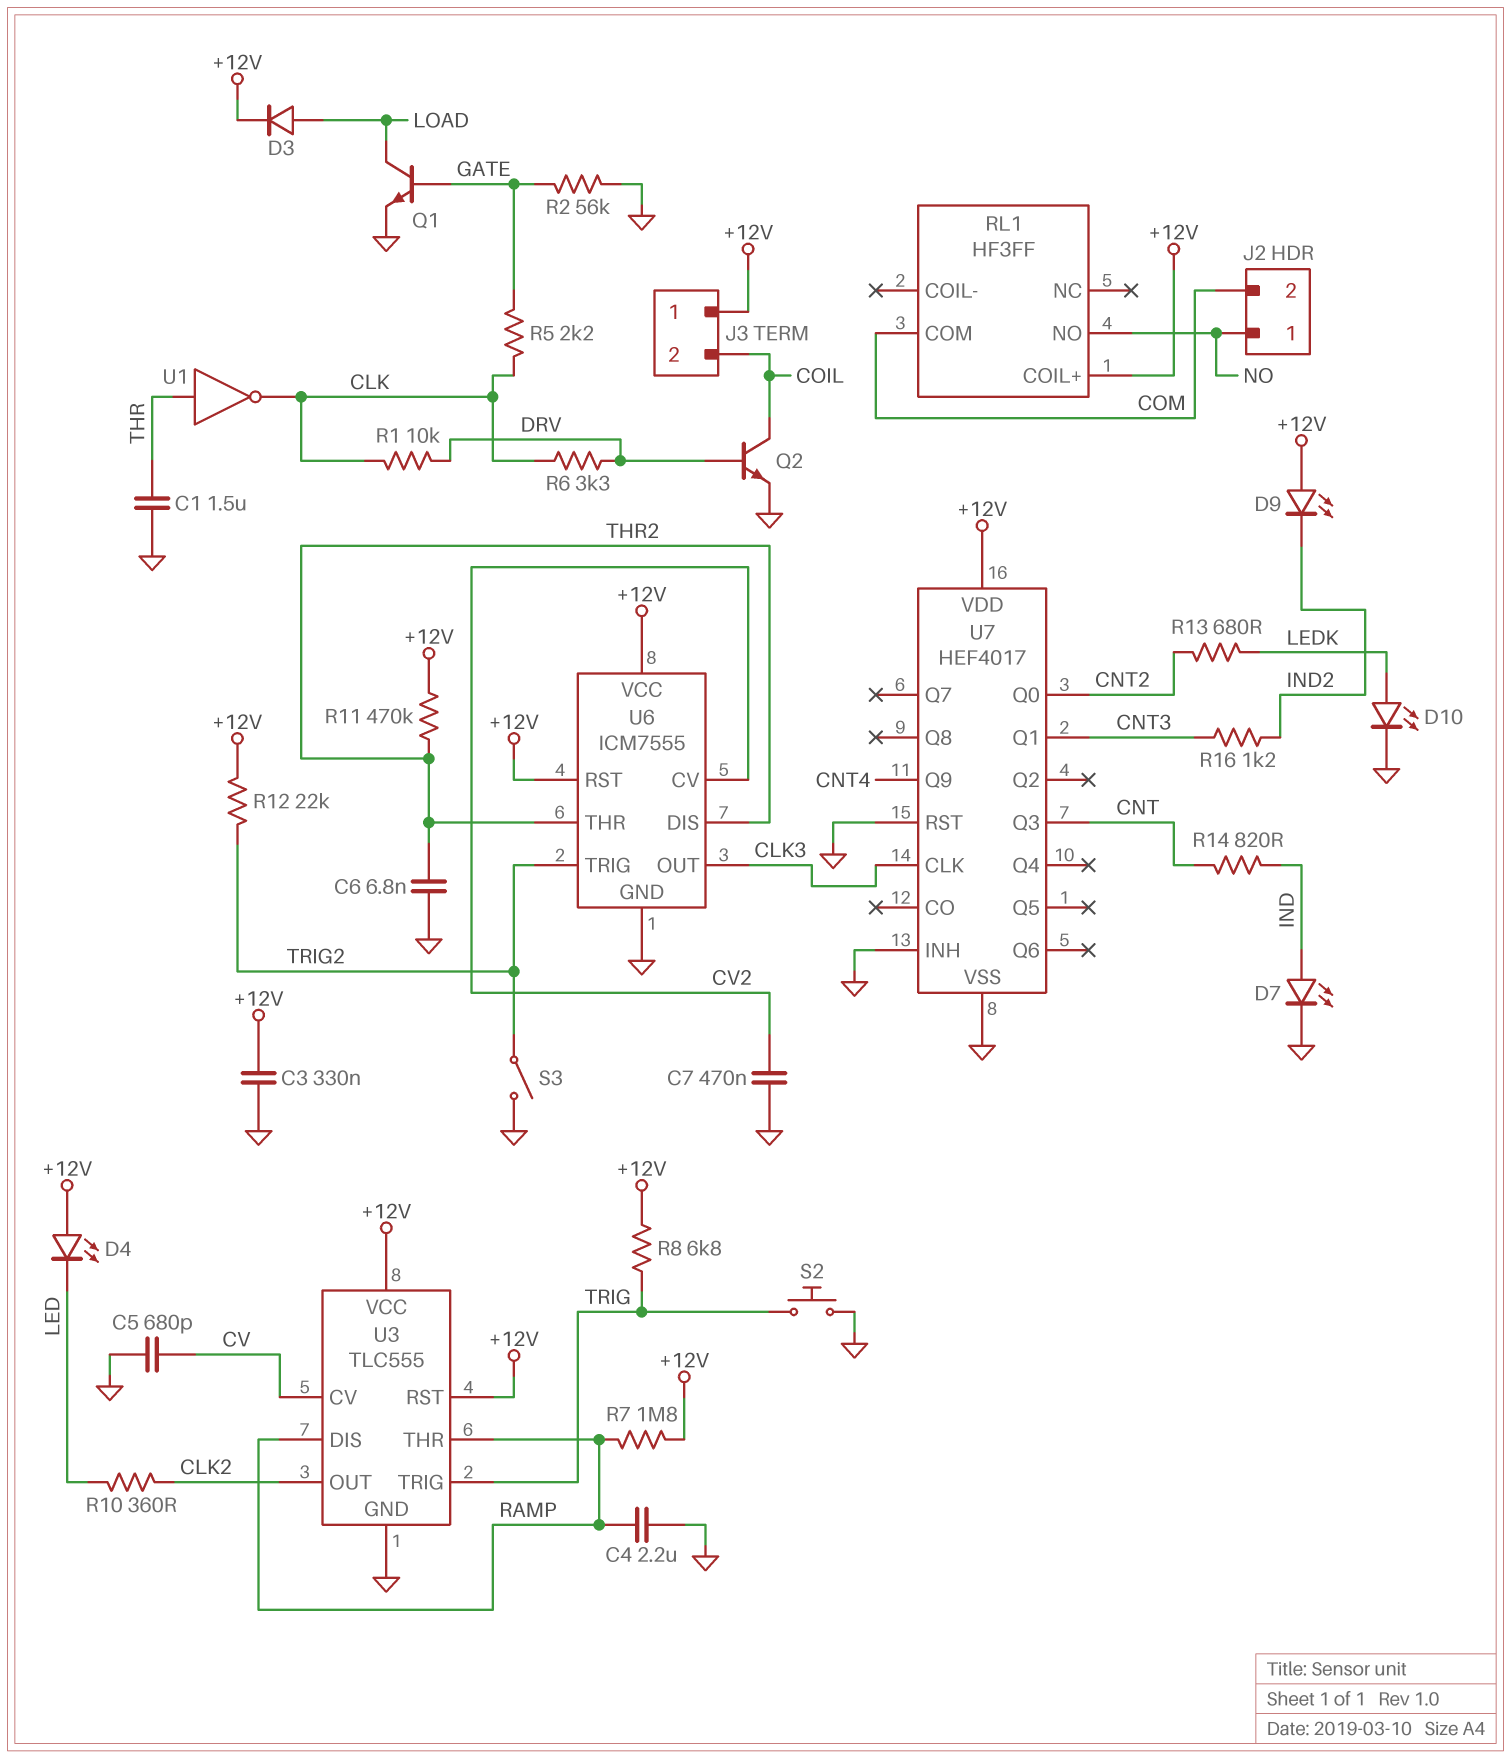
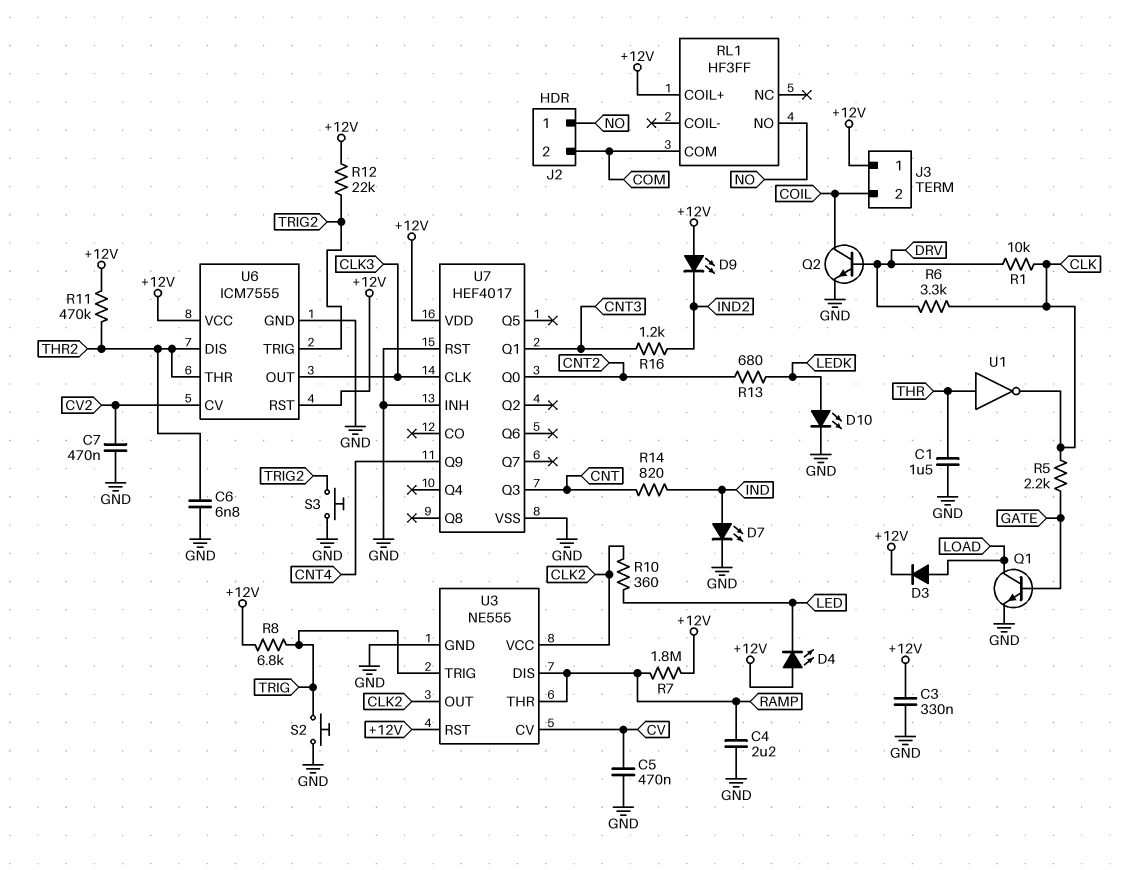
C5: 680pF (CV, GND) -> 470nF (CV, GND)
R2: 56k (GATE, GND) -> none
S3: switch (GND, TRIG2) -> button (GND, TRIG2)
U3: TLC555 -> NE555
U3 pin VCC: +12V -> CLK2

